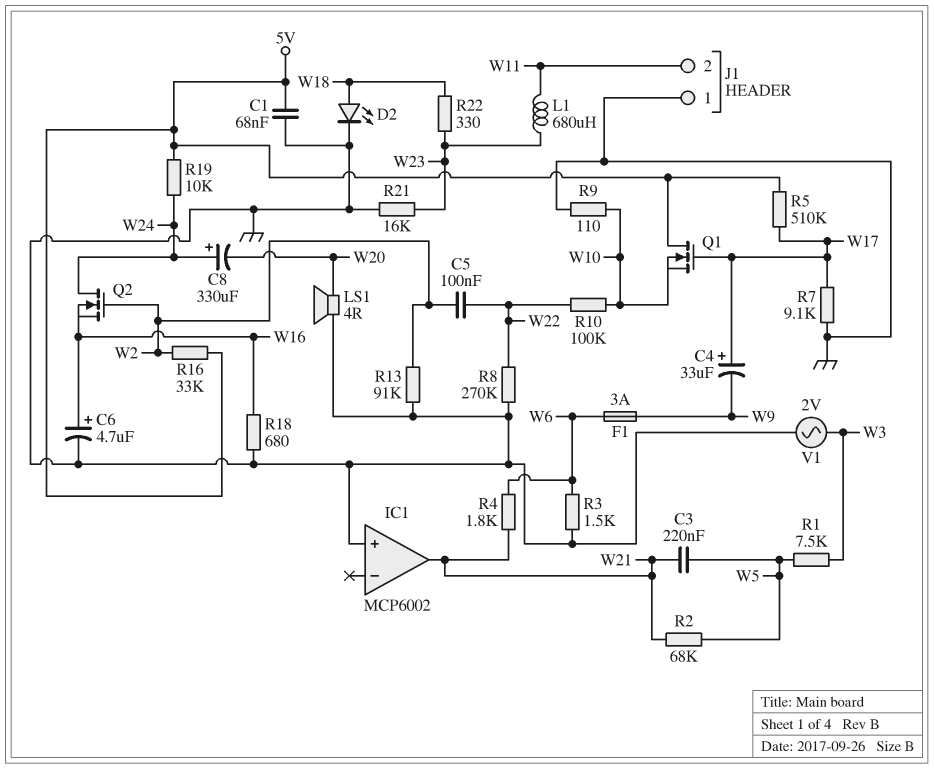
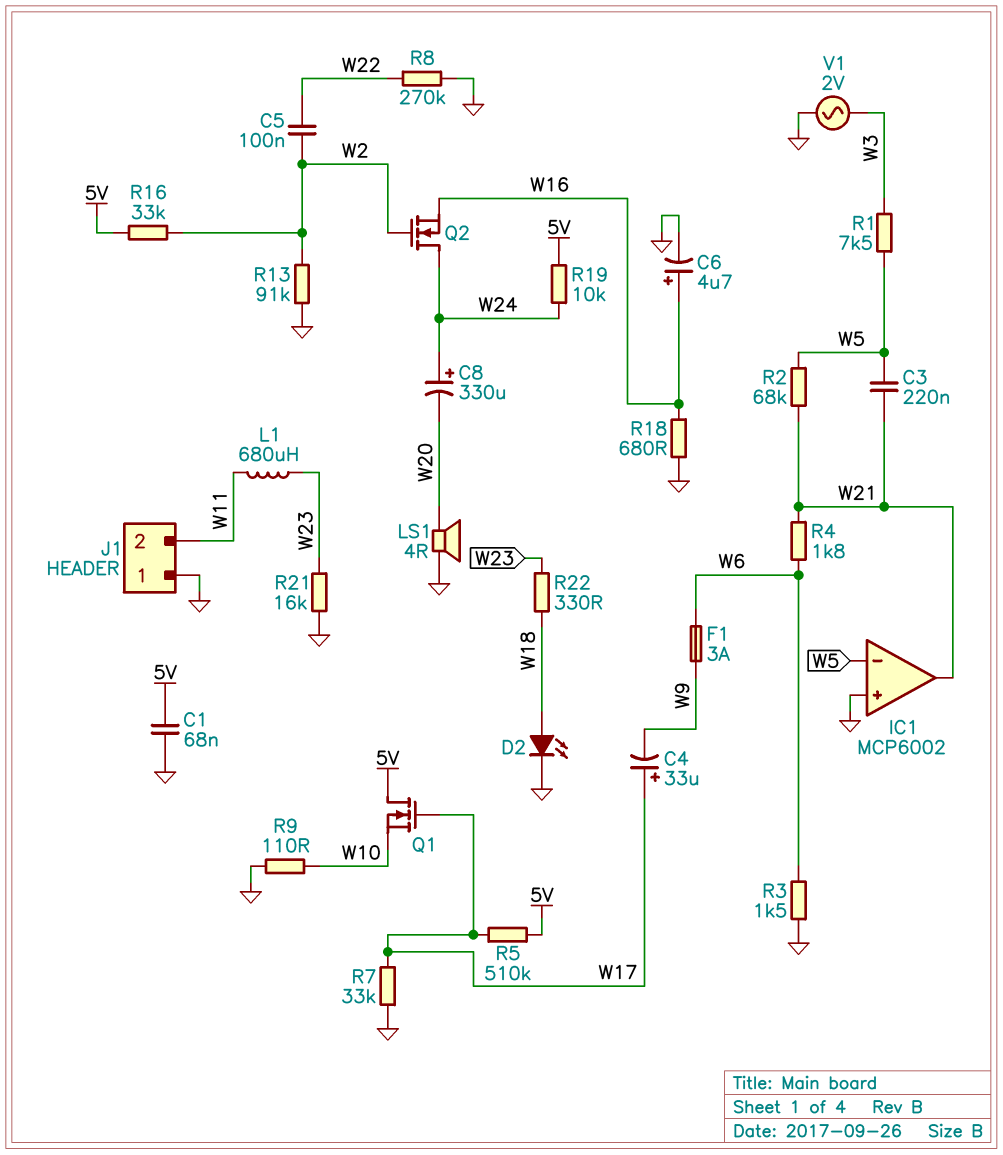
IC1 pin in-: none -> W5
R7: 9.1k (GND, W17) -> 33k (GND, W17)
R10: 100k (W10, W22) -> none

